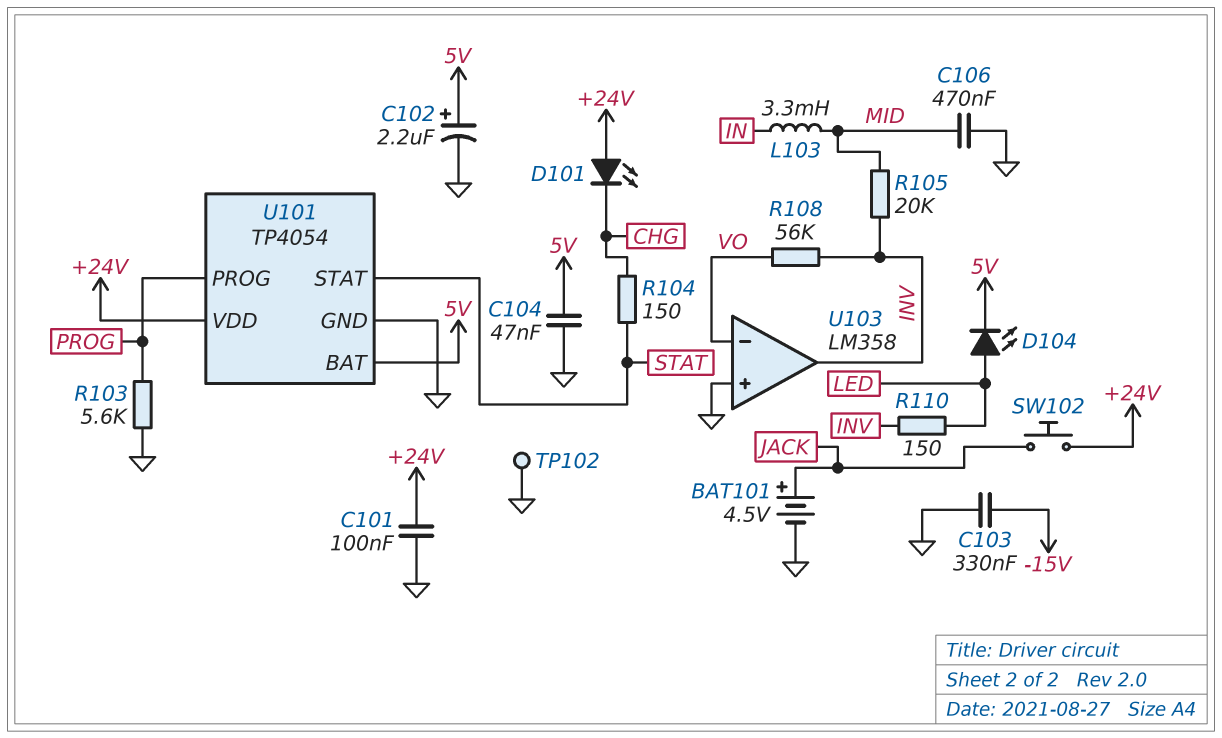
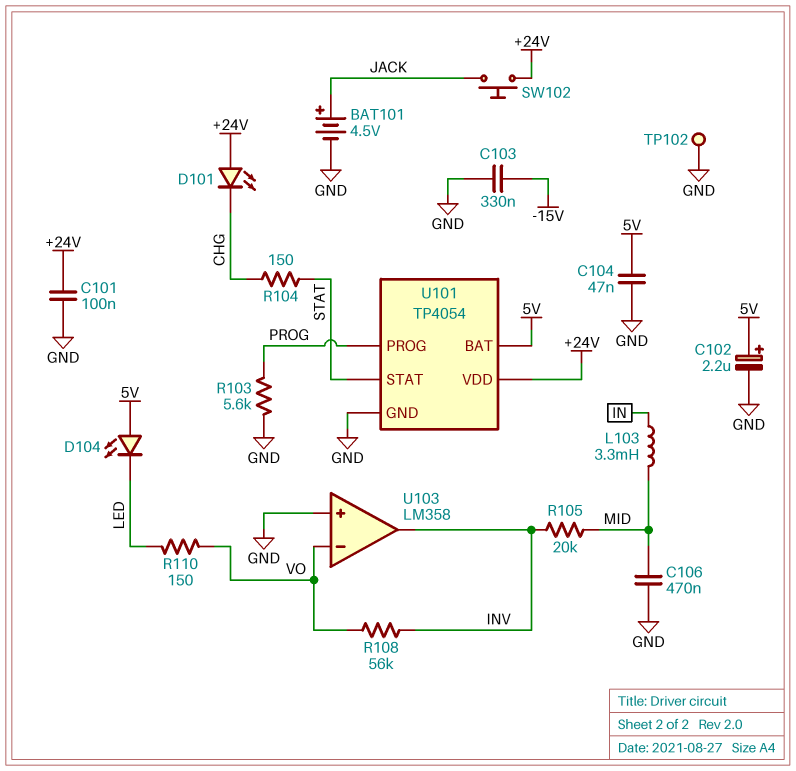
D104: LED (A LED, K 5V) -> LED (A 5V, K LED)
R110: 150 (INV, LED) -> 150 (LED, VO)

